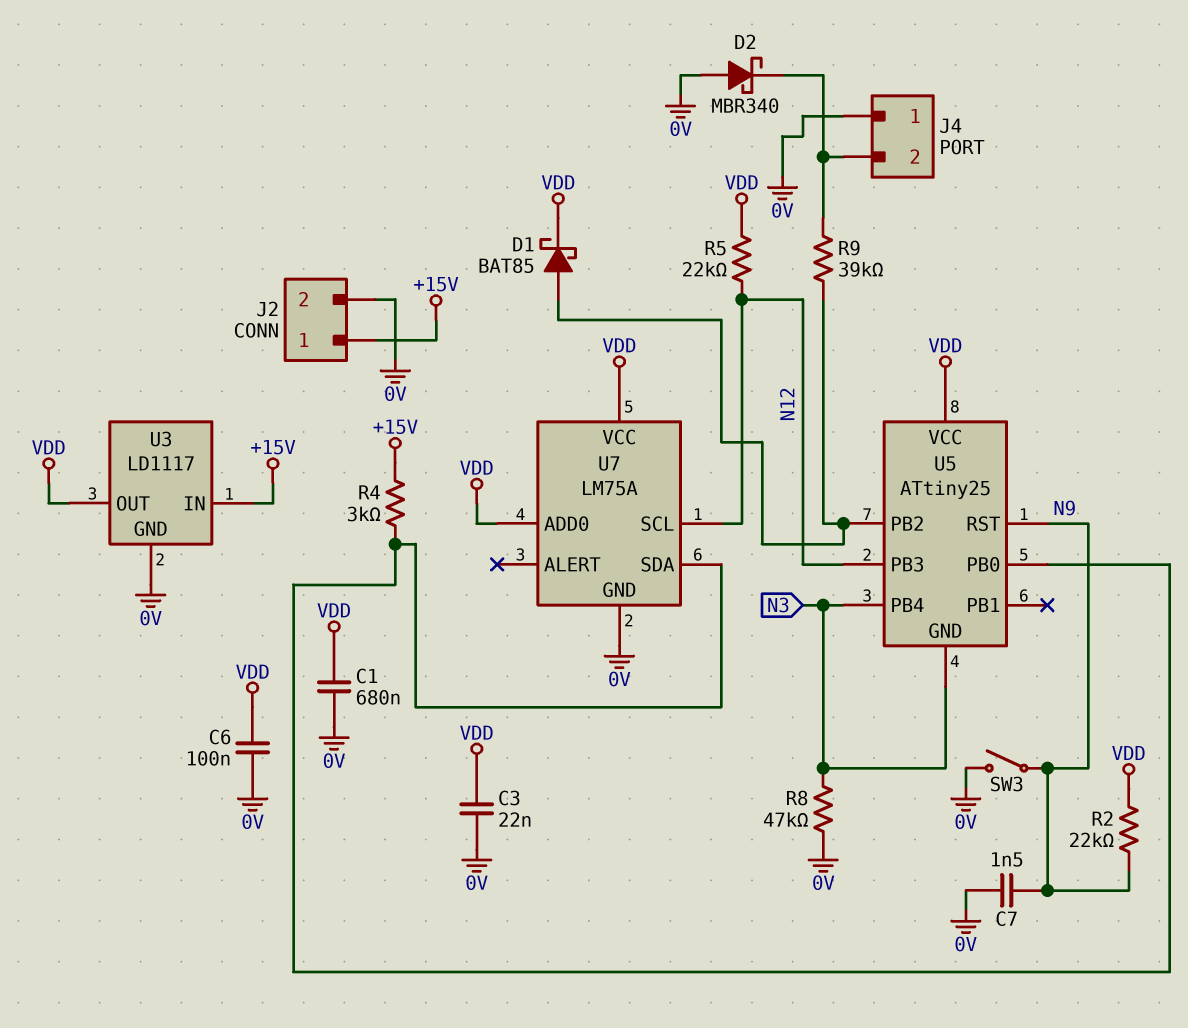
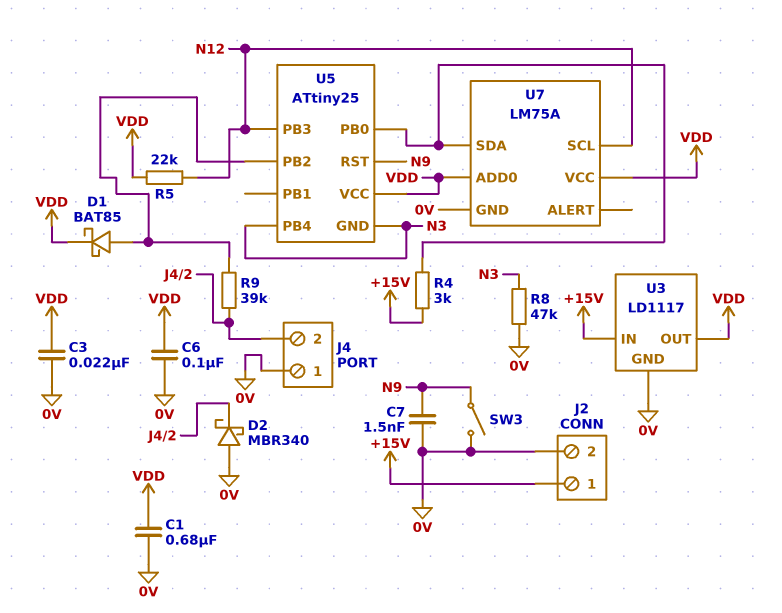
R2: 22k (N9, VDD) -> none

